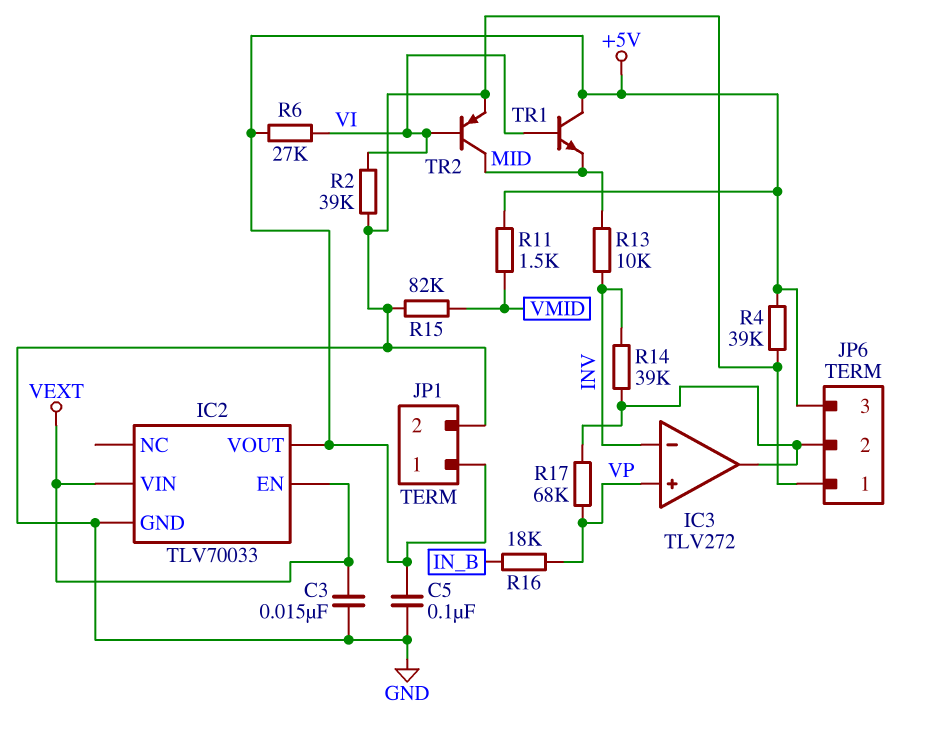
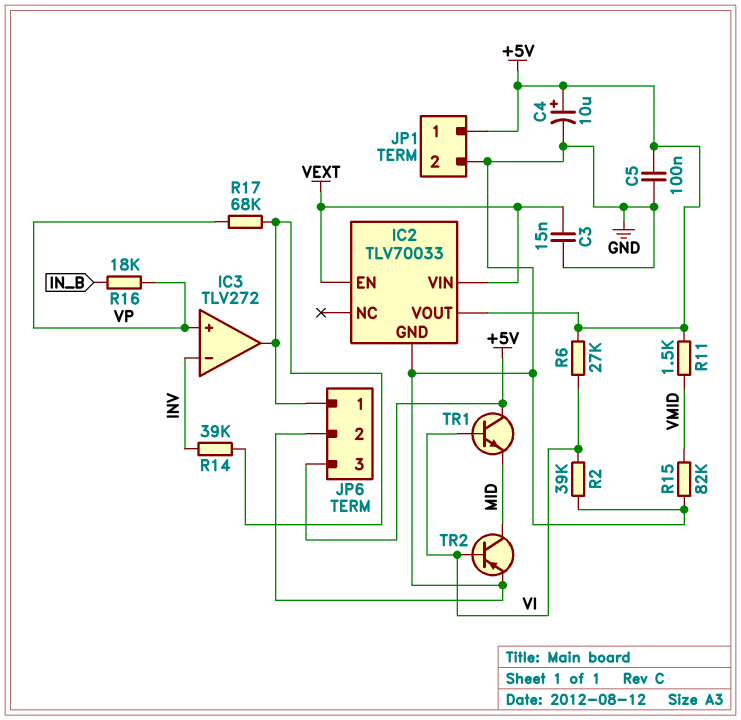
C4: none -> 10uF (plus +5V, minus GND)
JP6 pin 1: GND -> IC3/out
JP6 pin 2: IC3/out -> GND
R4: 39k (+5V, GND) -> none
R13: 10k (INV, MID) -> none

